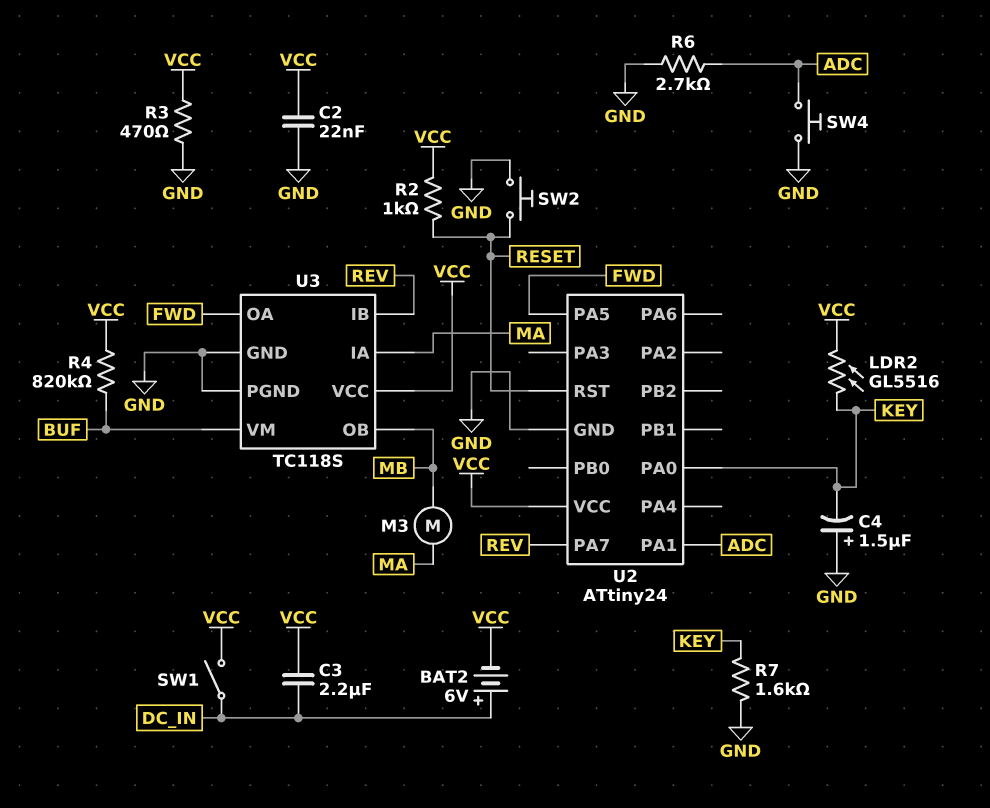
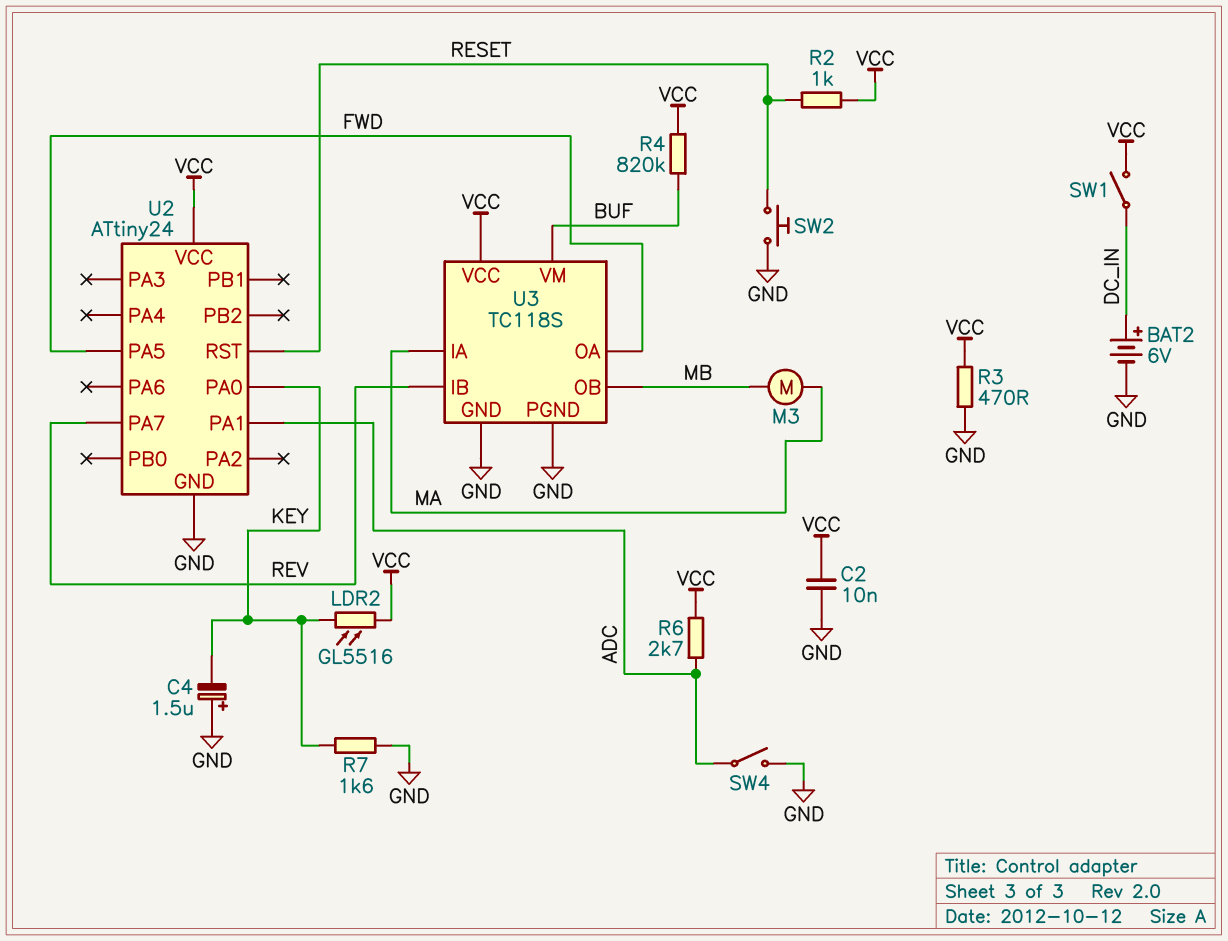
BAT2: 6V (plus DC_IN, minus VCC) -> 6V (plus DC_IN, minus GND)
C2: 22nF (GND, VCC) -> 10nF (GND, VCC)
C3: 2.2uF (DC_IN, VCC) -> none
R6: 2.7k (ADC, GND) -> 2.7k (ADC, VCC)
SW4: button (ADC, GND) -> switch (ADC, GND)

